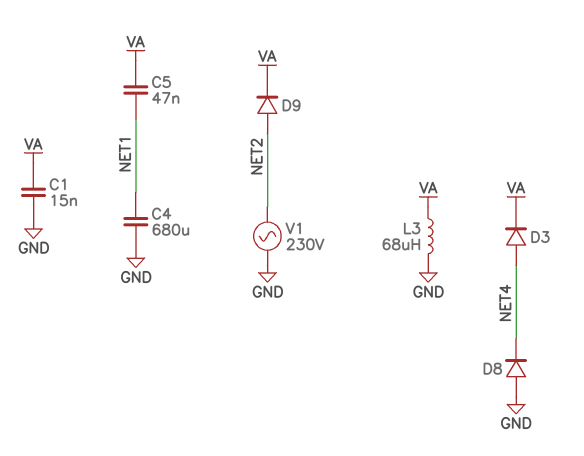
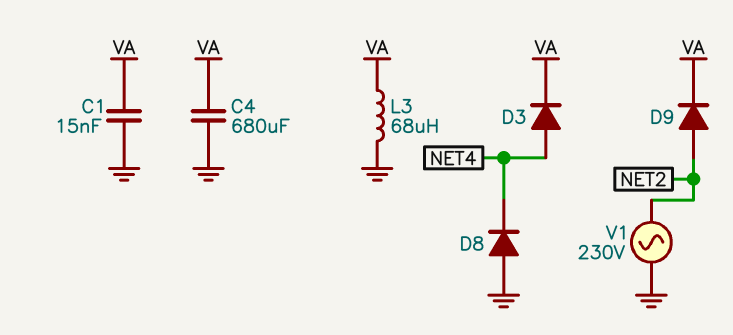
C4: 680uF (GND, NET1) -> 680uF (GND, VA)
C5: 47nF (NET1, VA) -> none

